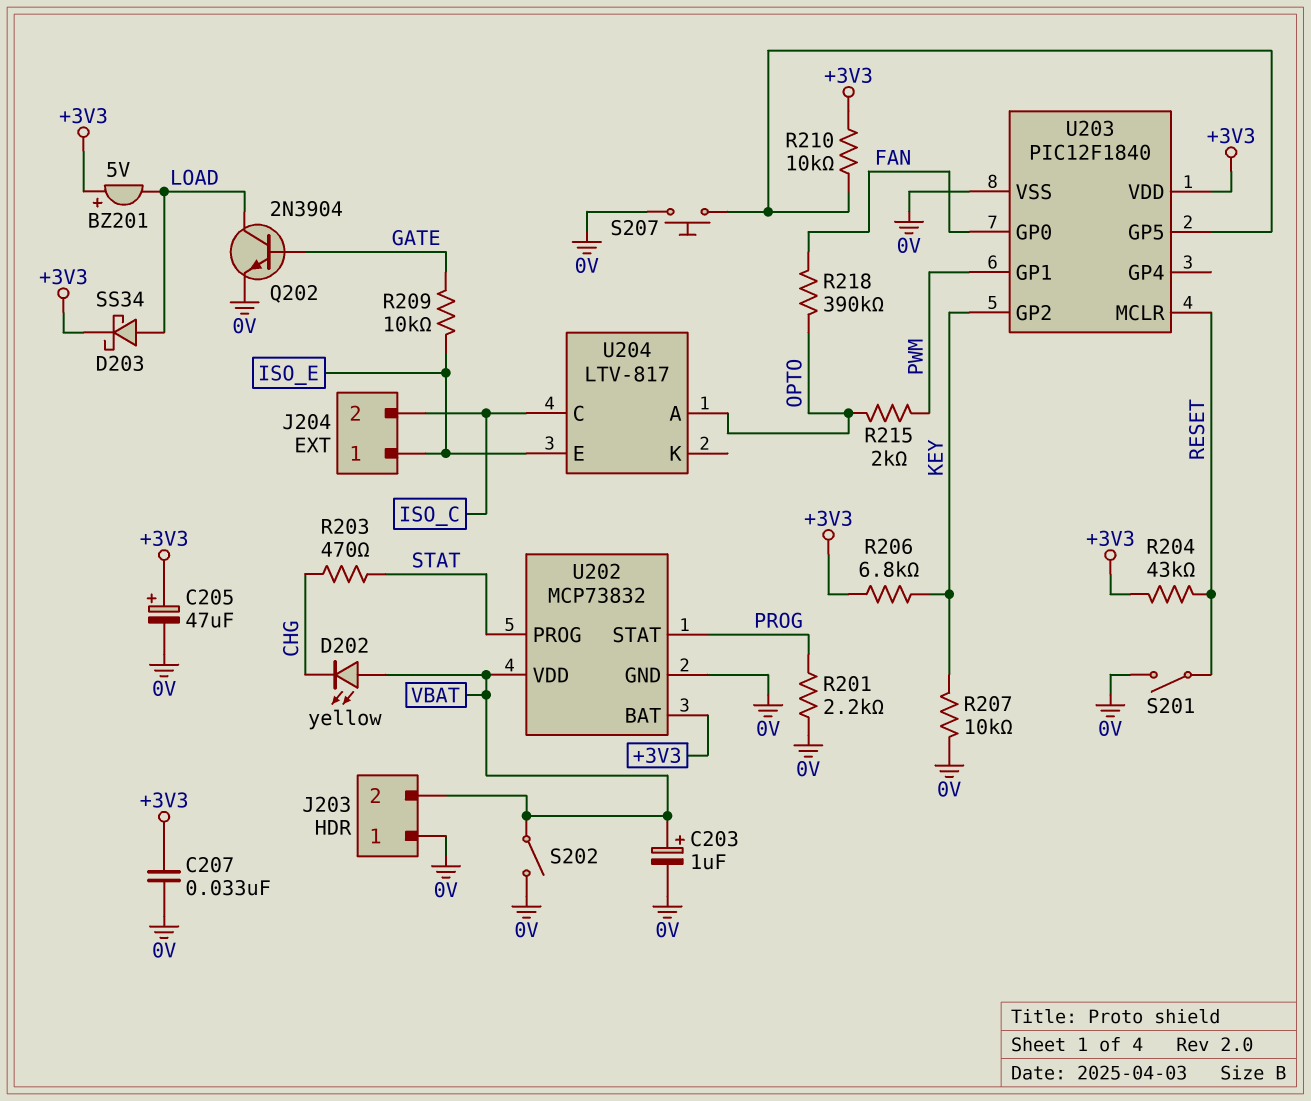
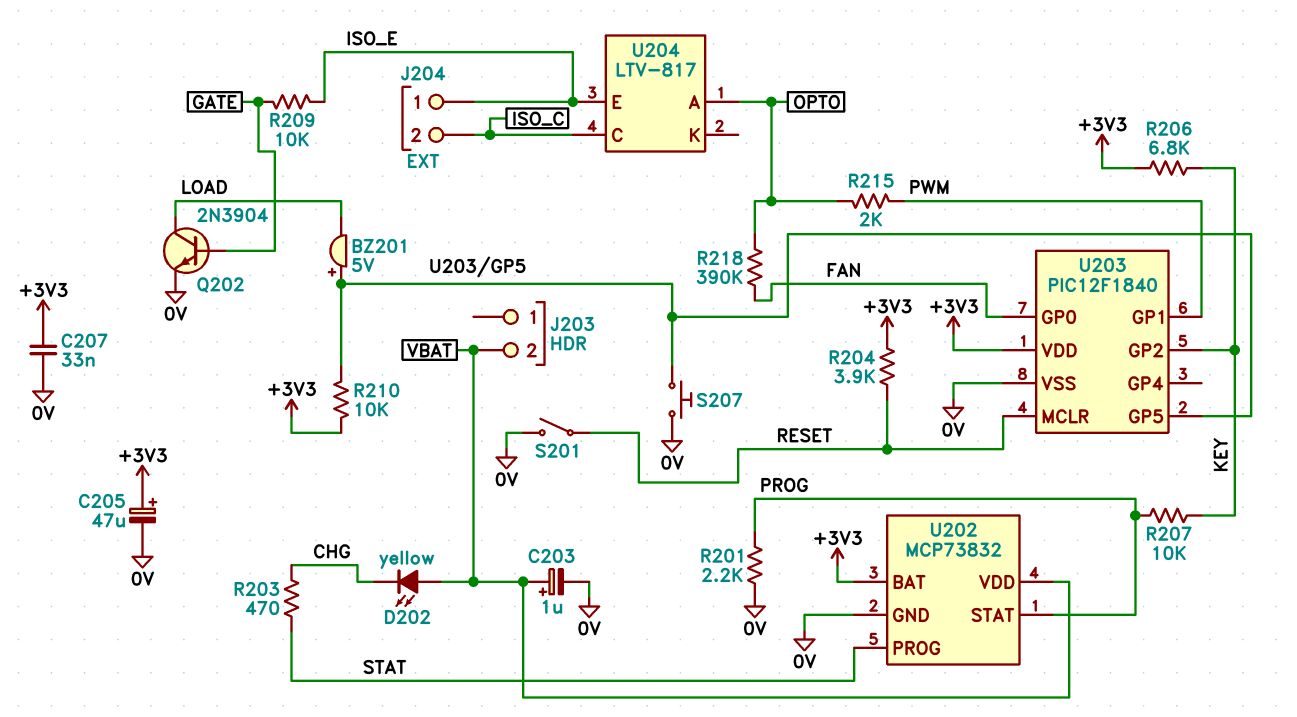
BZ201: buzzer 5V (plus +3V3, minus LOAD) -> buzzer 5V (plus U203/GP5, minus LOAD)
D203: schottky SS34 (A LOAD, K +3V3) -> none
J203 pin 1: 0V -> none
R204: 43k (+3V3, RESET) -> 3.9k (+3V3, RESET)
R207: 10k (0V, KEY) -> 10k (KEY, PROG)
S202: switch (0V, VBAT) -> none

